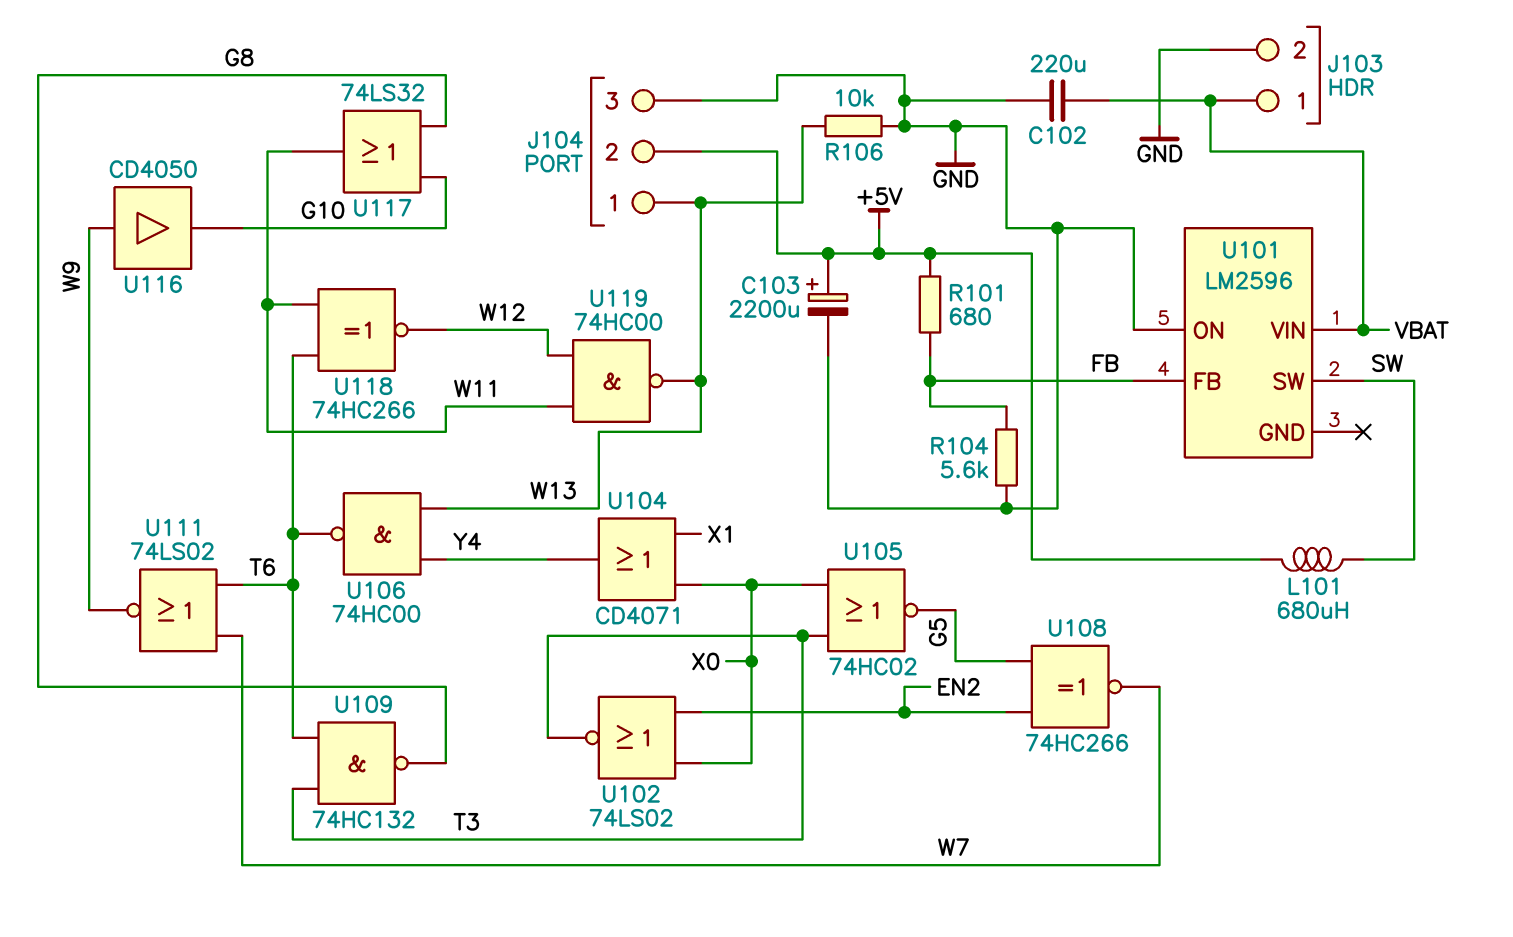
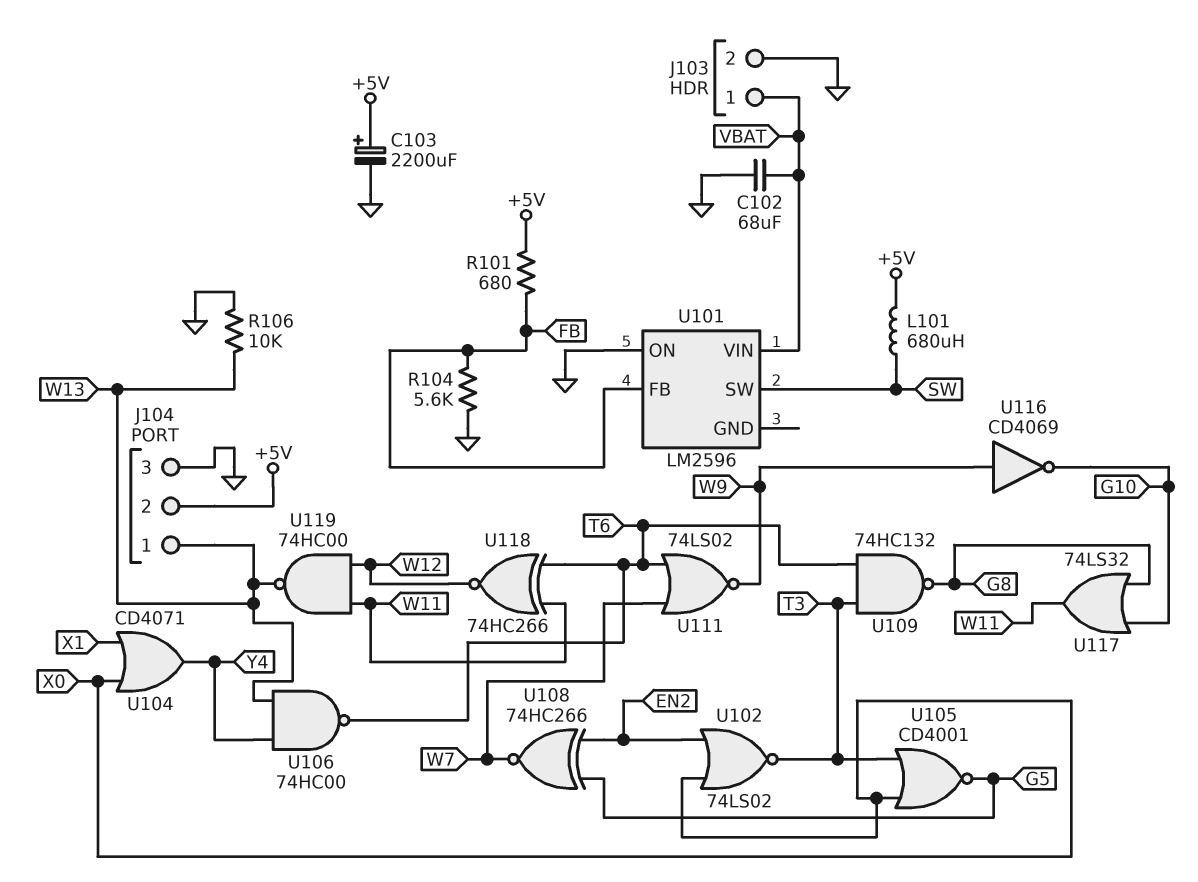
C102: 220uF (GND, VBAT) -> 68uF (GND, VBAT)
U105: NOR 74HC02 (in T3, in X0, out G5) -> NOR CD4001 (in T3, in X0, out G5)
U116: buffer CD4050 (in W9, out G10) -> NOT CD4069 (in W9, out G10)

